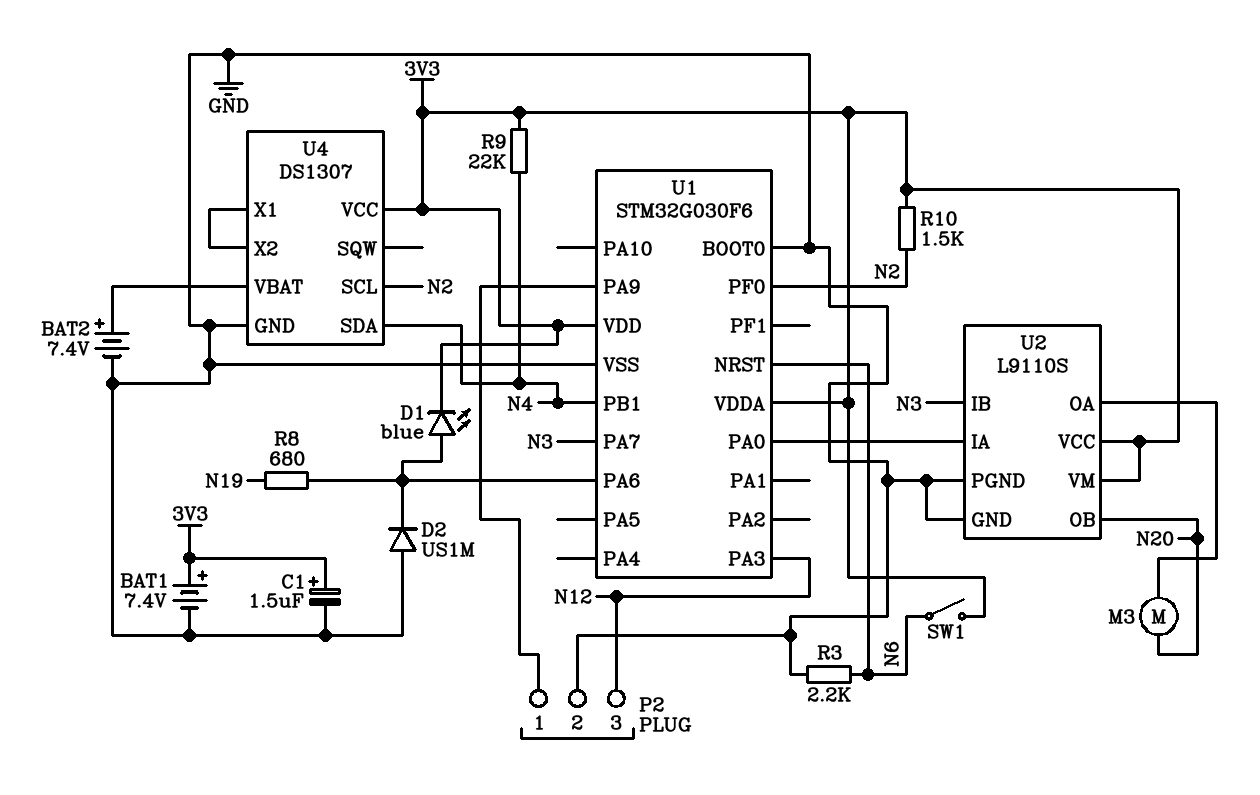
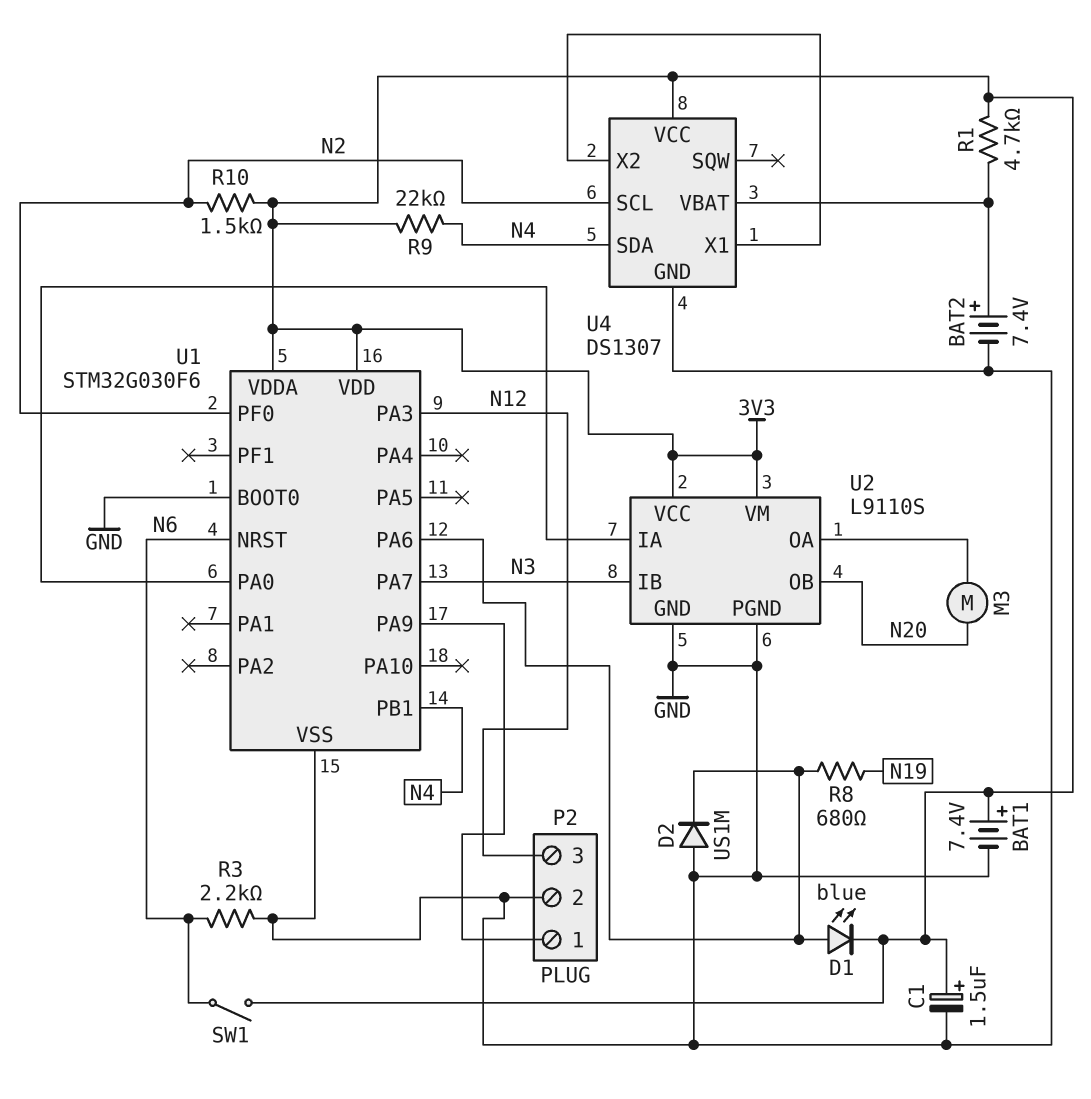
R1: none -> 4.7k (3V3, U4/VBAT)

